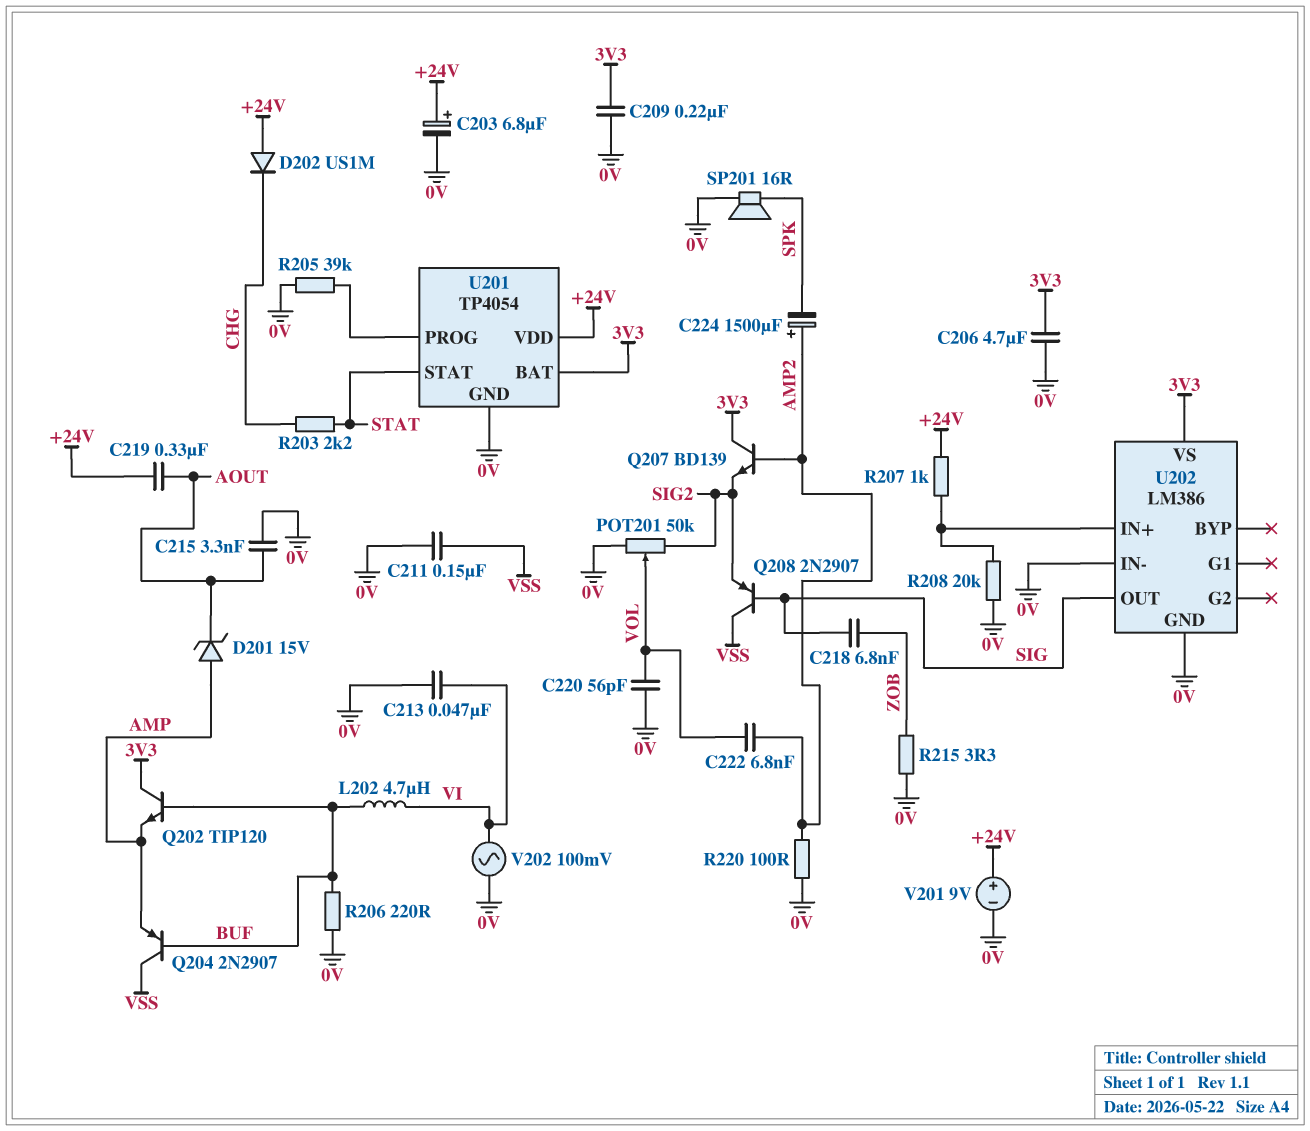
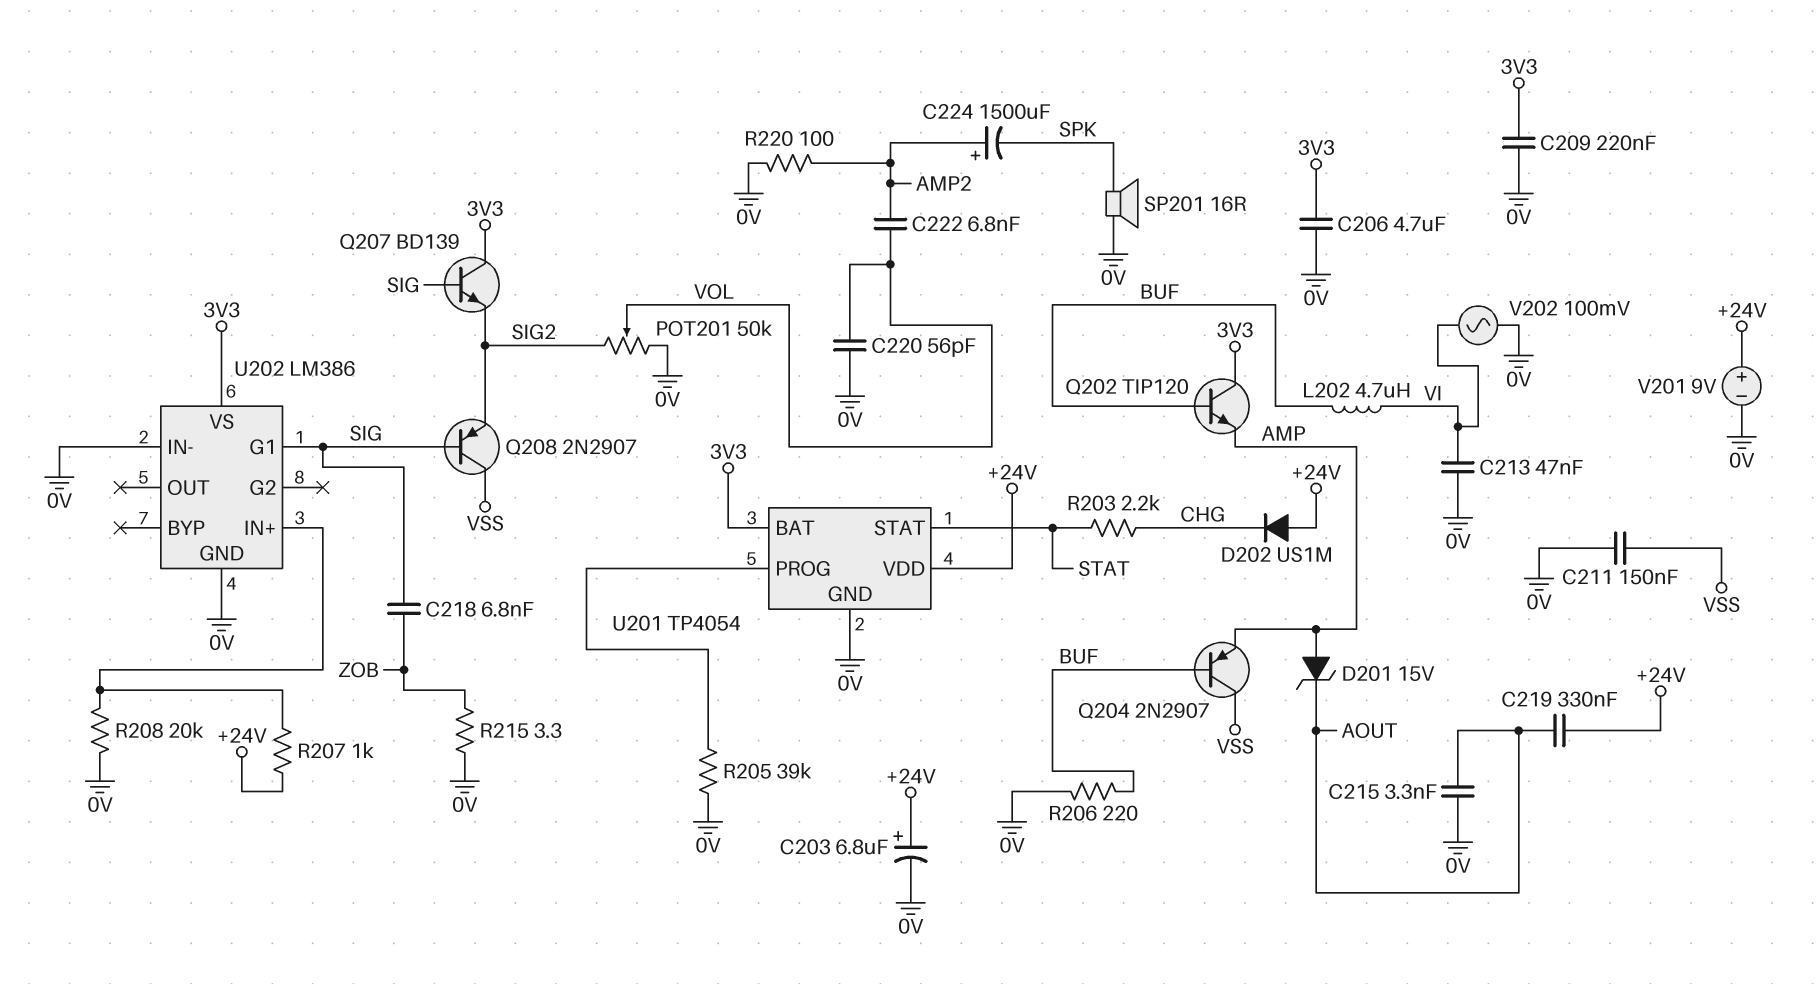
Q207: NPN BD139 (B AMP2, C 3V3, E SIG2) -> NPN BD139 (B SIG, C 3V3, E SIG2)
U202 pin G1: none -> SIG
U202 pin OUT: SIG -> none

